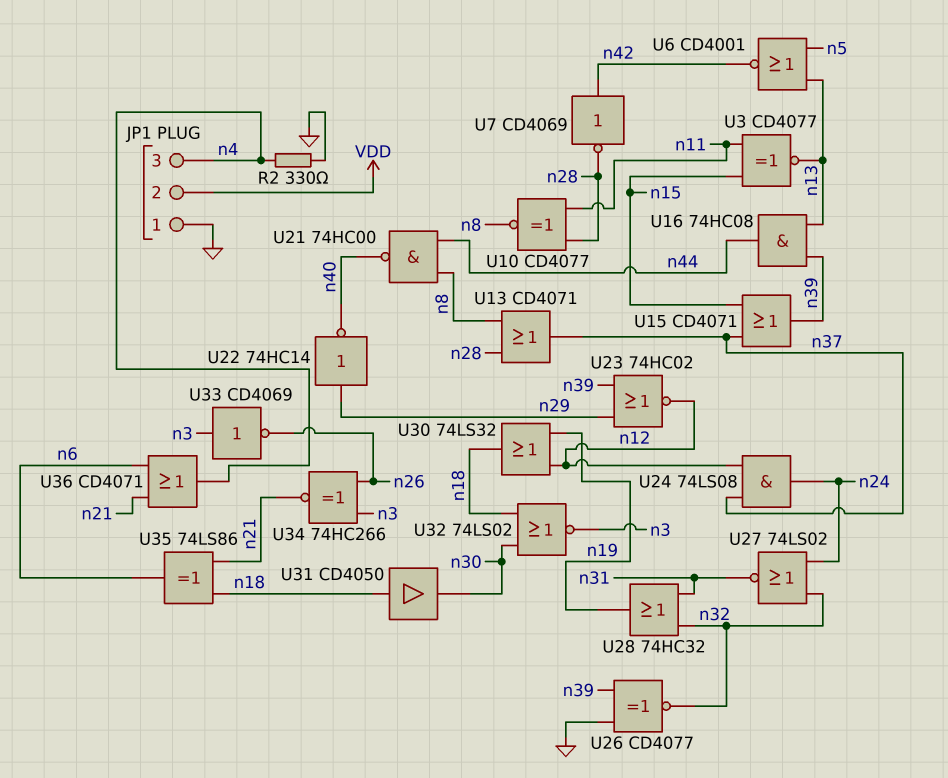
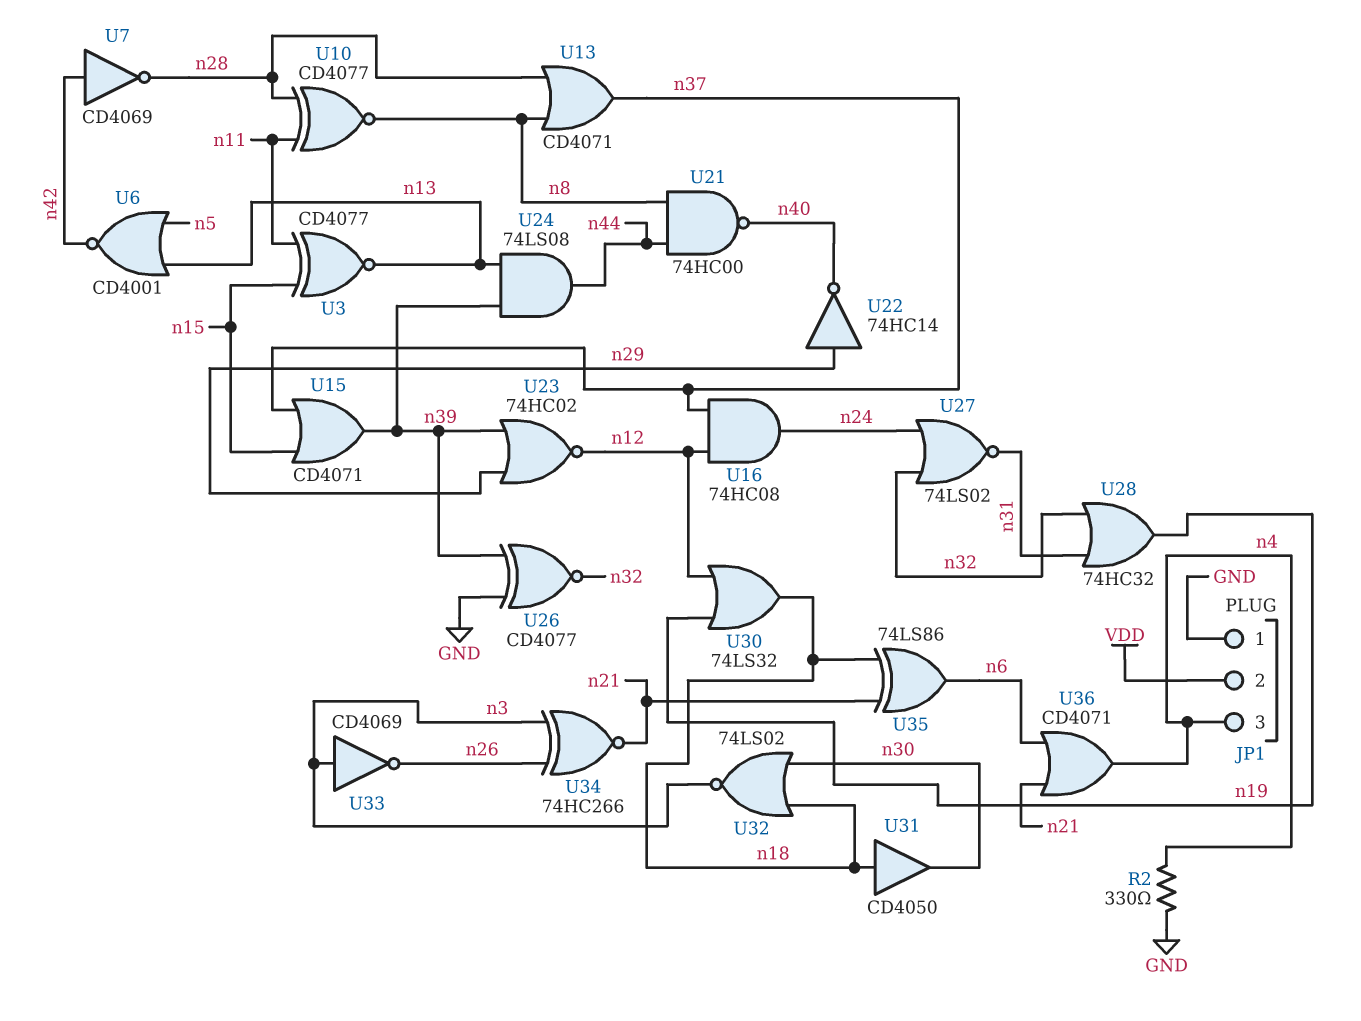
U16: AND 74HC08 (in n13, in n39, out n44) -> AND 74HC08 (in n12, in n37, out n24)
U24: AND 74LS08 (in n12, in n37, out n24) -> AND 74LS08 (in n13, in n39, out n44)

